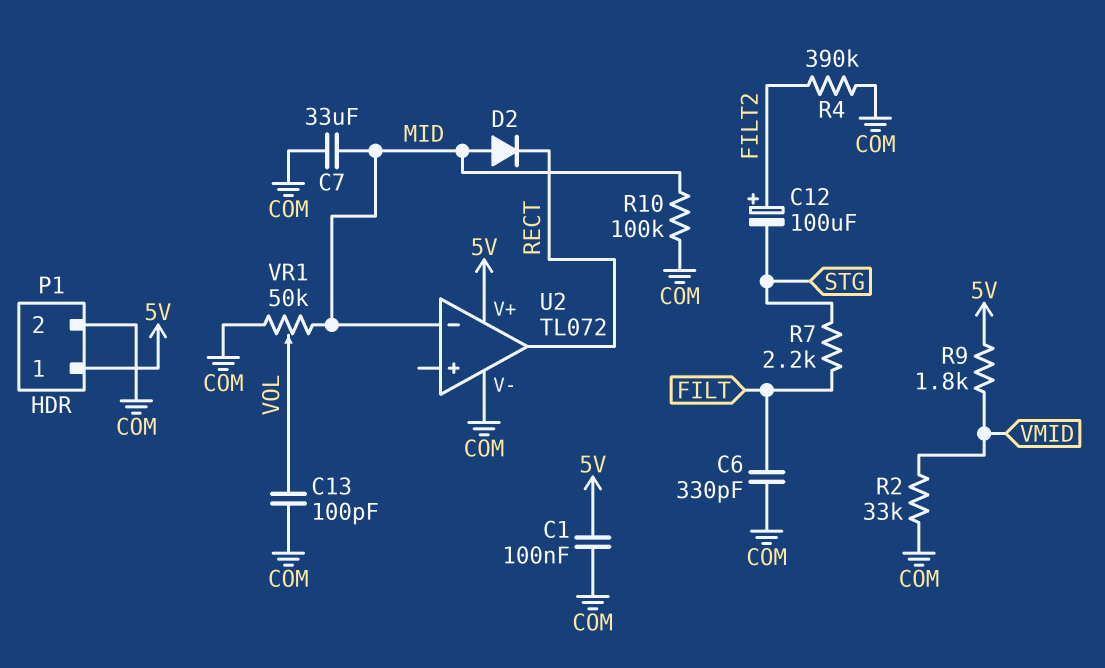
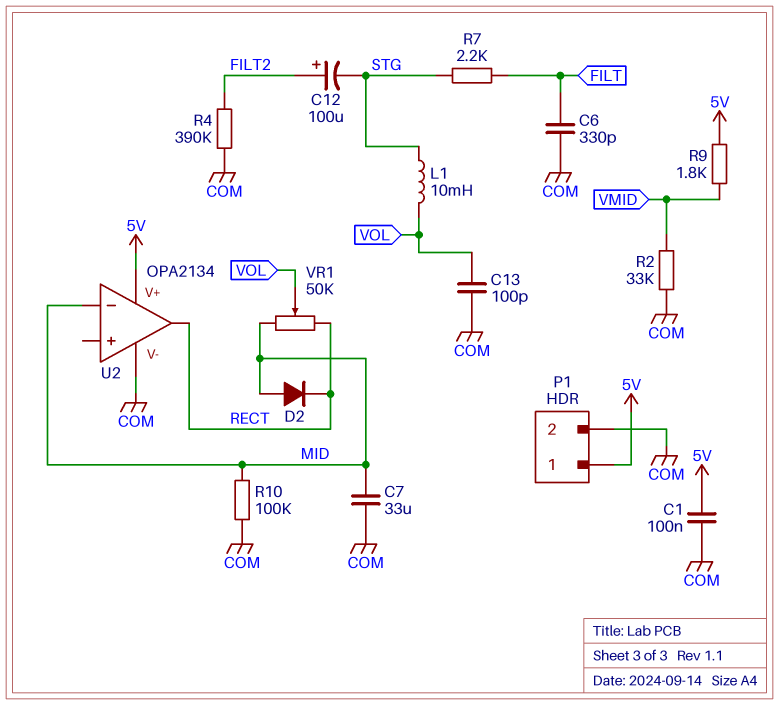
L1: none -> 10mH (STG, VOL)
U2: TL072 -> OPA2134
VR1: 50k (COM, MID, wiper VOL) -> 50k (MID, RECT, wiper VOL)

